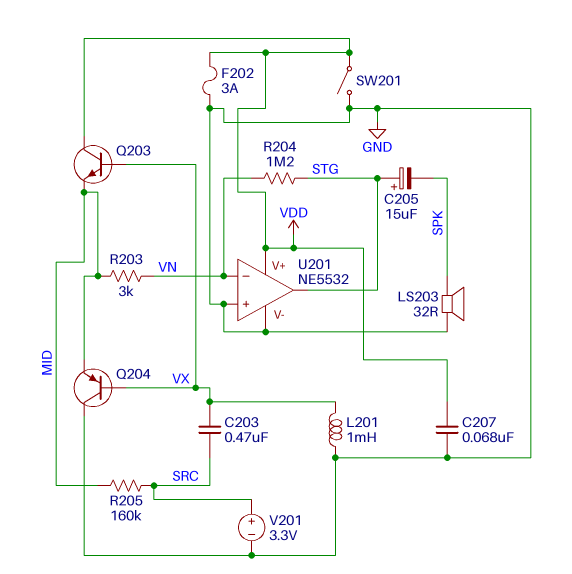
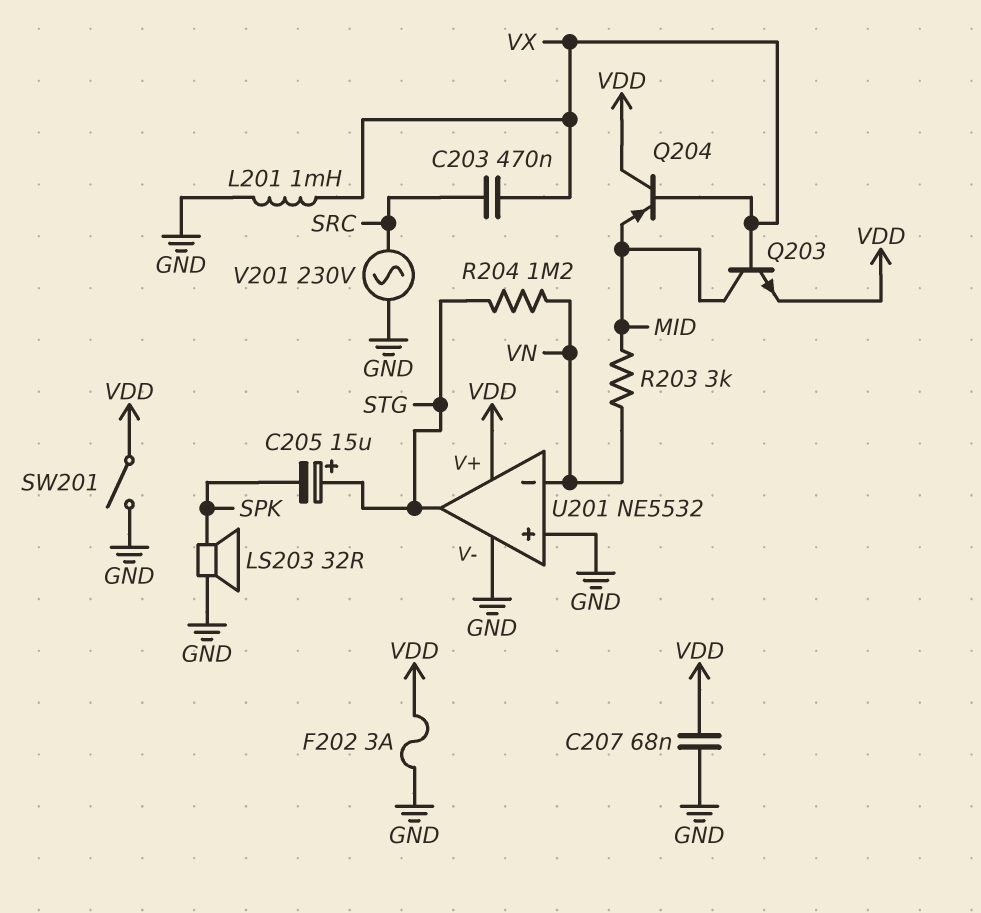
Q203: NPN (B VX, C VDD, E MID) -> NPN (B VX, C MID, E VDD)
Q204: PNP (B VX, C GND, E MID) -> PNP (B VX, C VDD, E MID)
R205: 160k (MID, SRC) -> none
V201: 3.3V (plus SRC, minus GND) -> AC 230V (GND, SRC)

